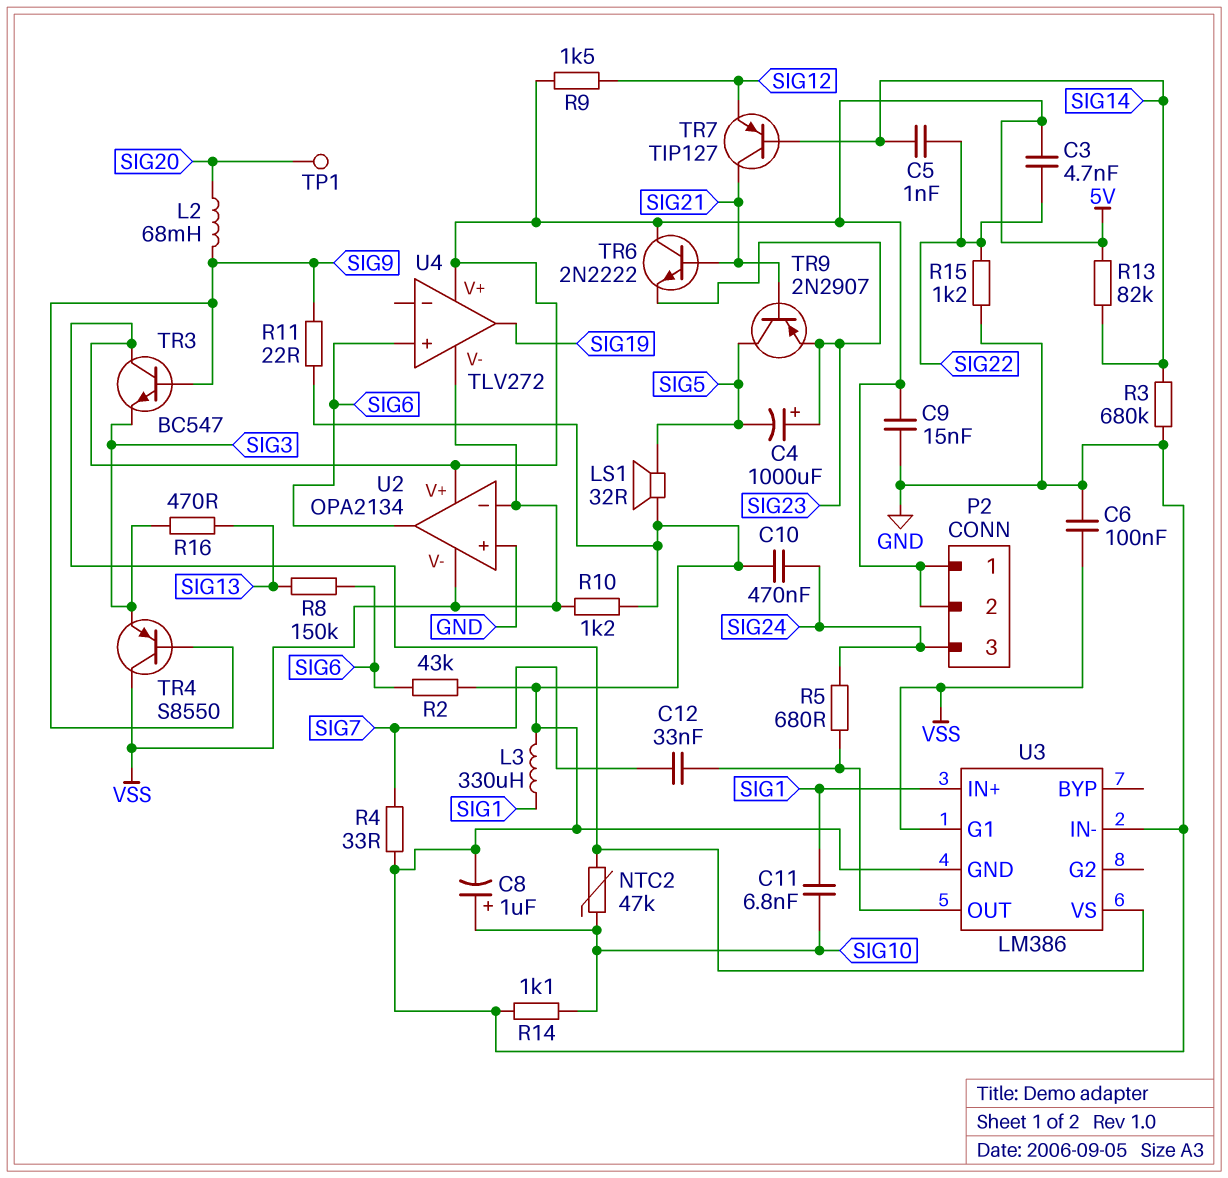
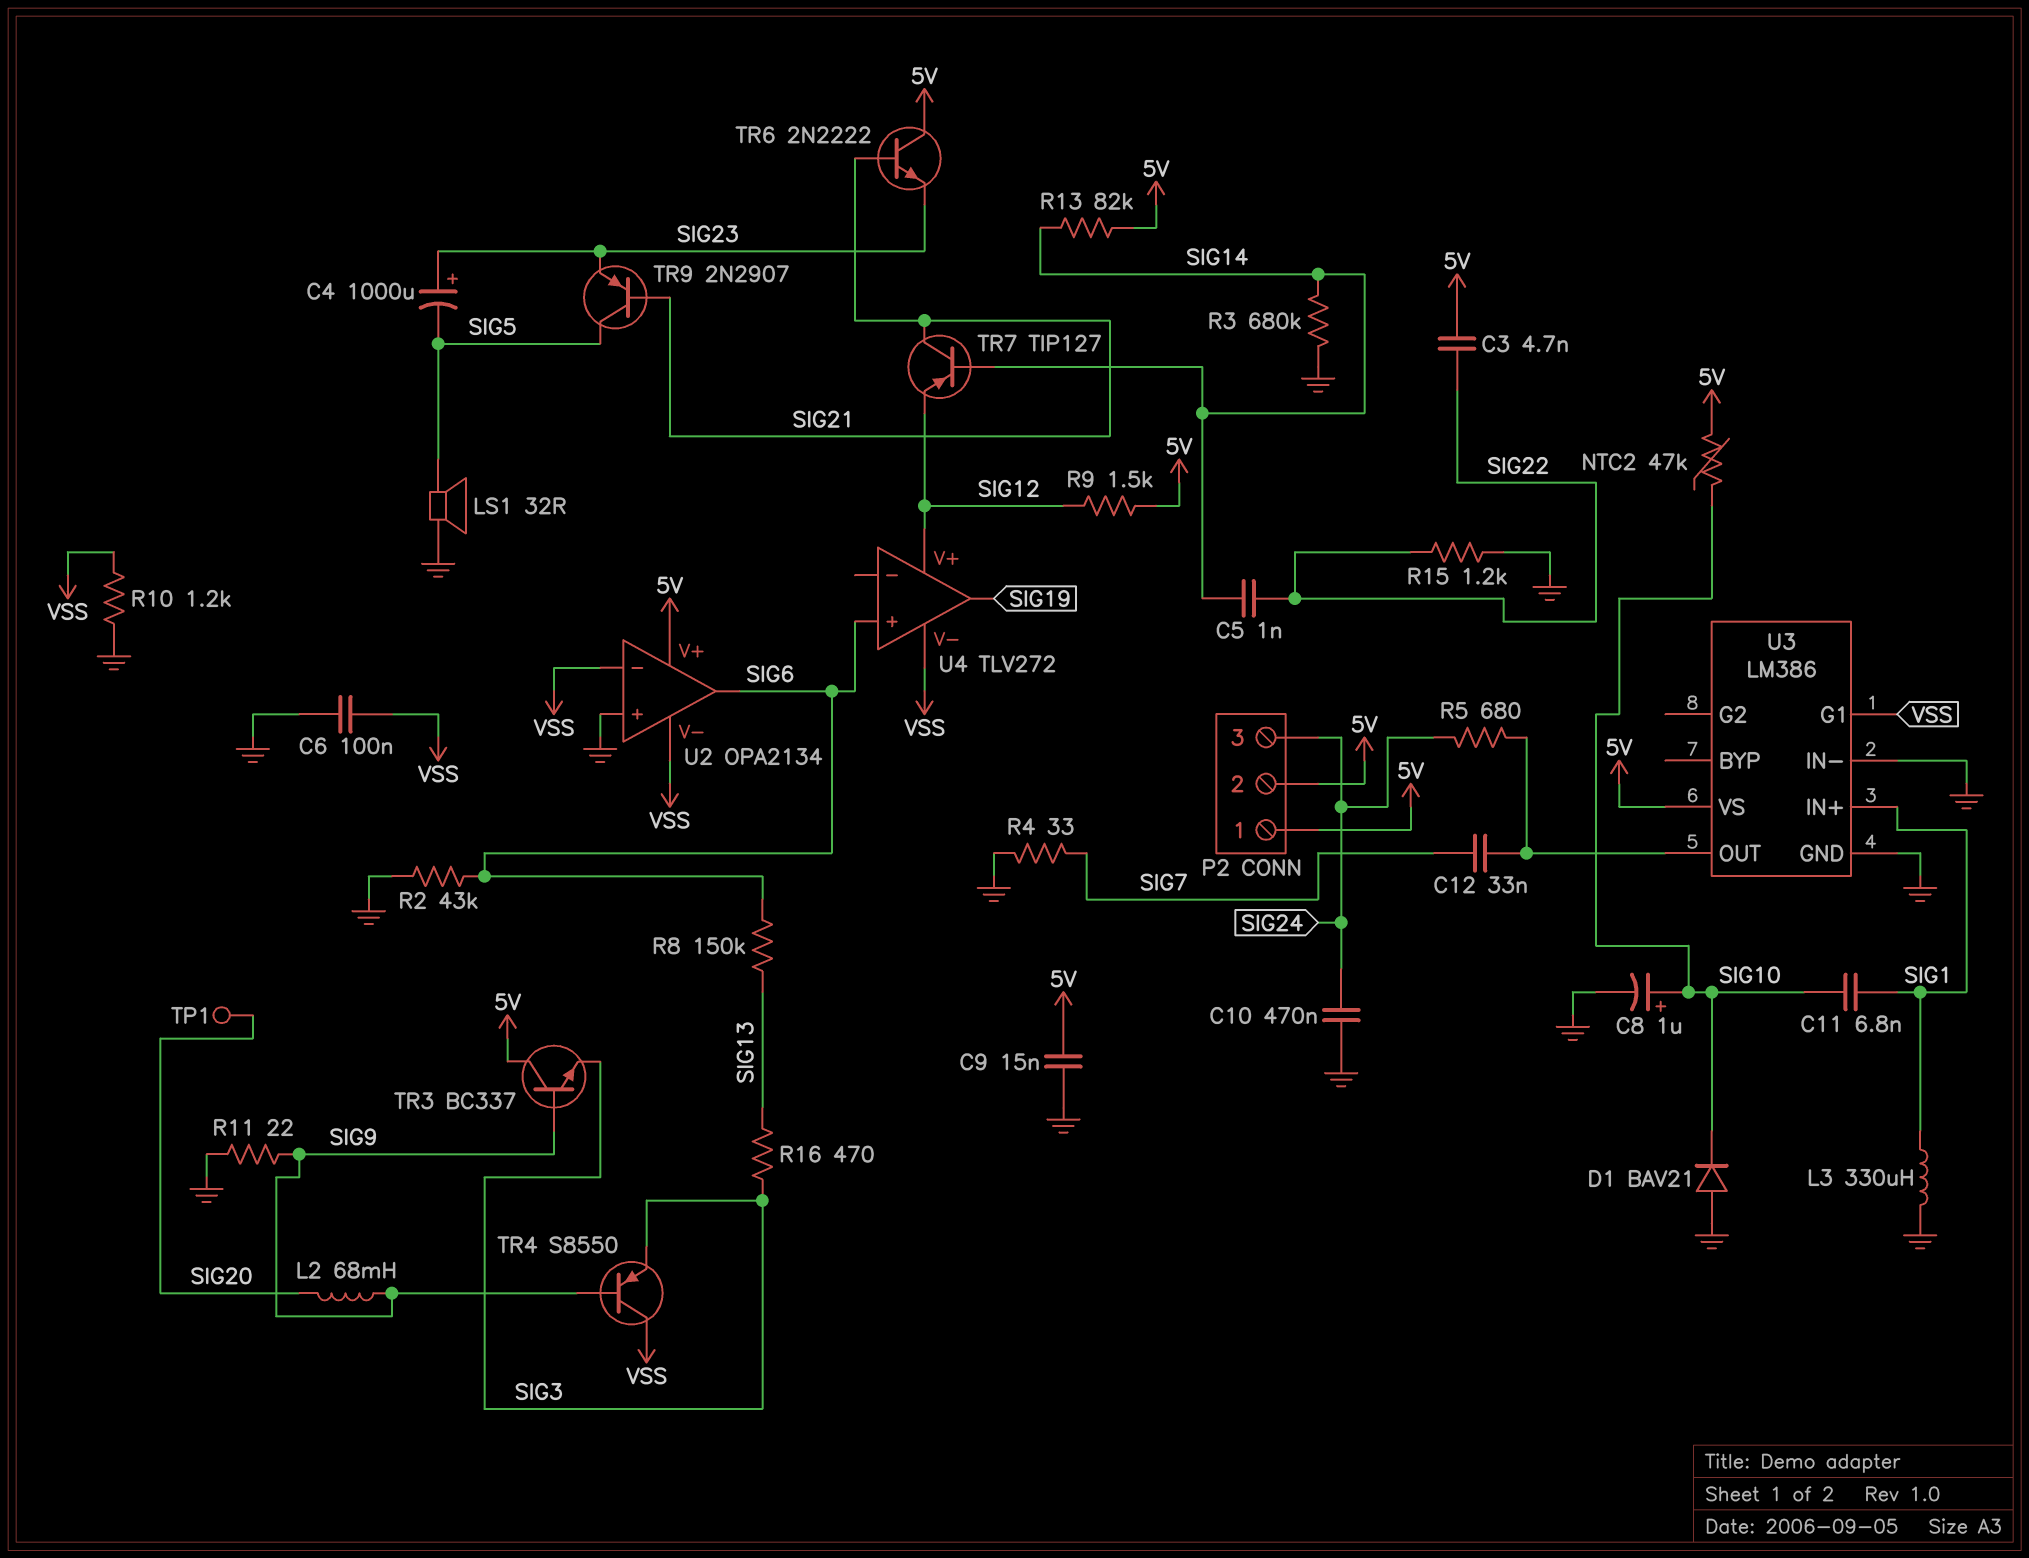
D1: none -> diode BAV21 (A GND, K SIG10)
R14: 1.1k (GND, SIG10) -> none
TR3: NPN BC547 (B SIG9, C 5V, E SIG3) -> NPN BC337 (B SIG9, C 5V, E SIG3)
U4 pin V+: 5V -> SIG12

